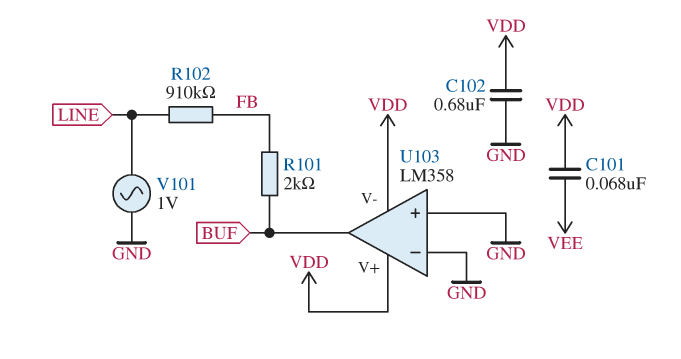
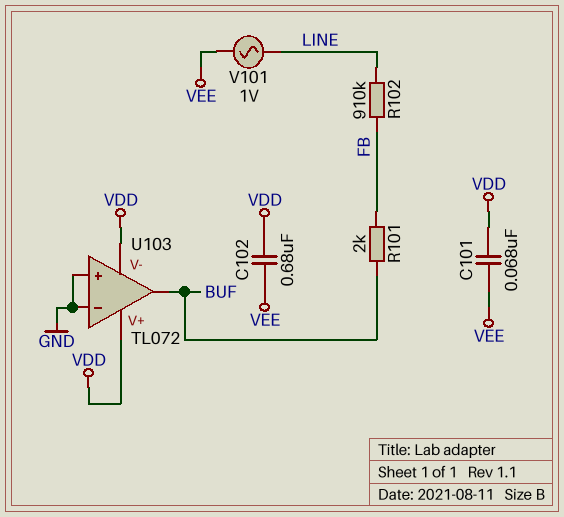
C102: 680nF (GND, VDD) -> 680nF (VDD, VEE)
U103: LM358 -> TL072
V101: AC 1V (GND, LINE) -> AC 1V (LINE, VEE)

